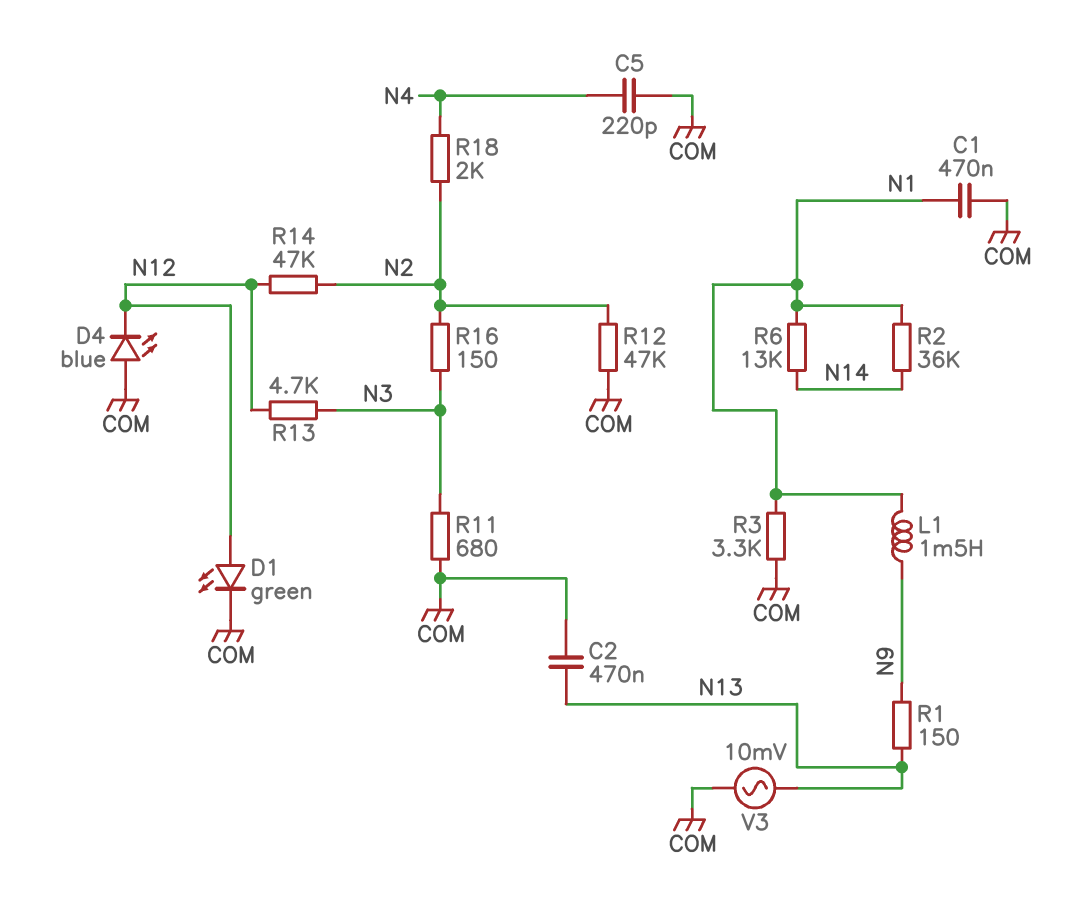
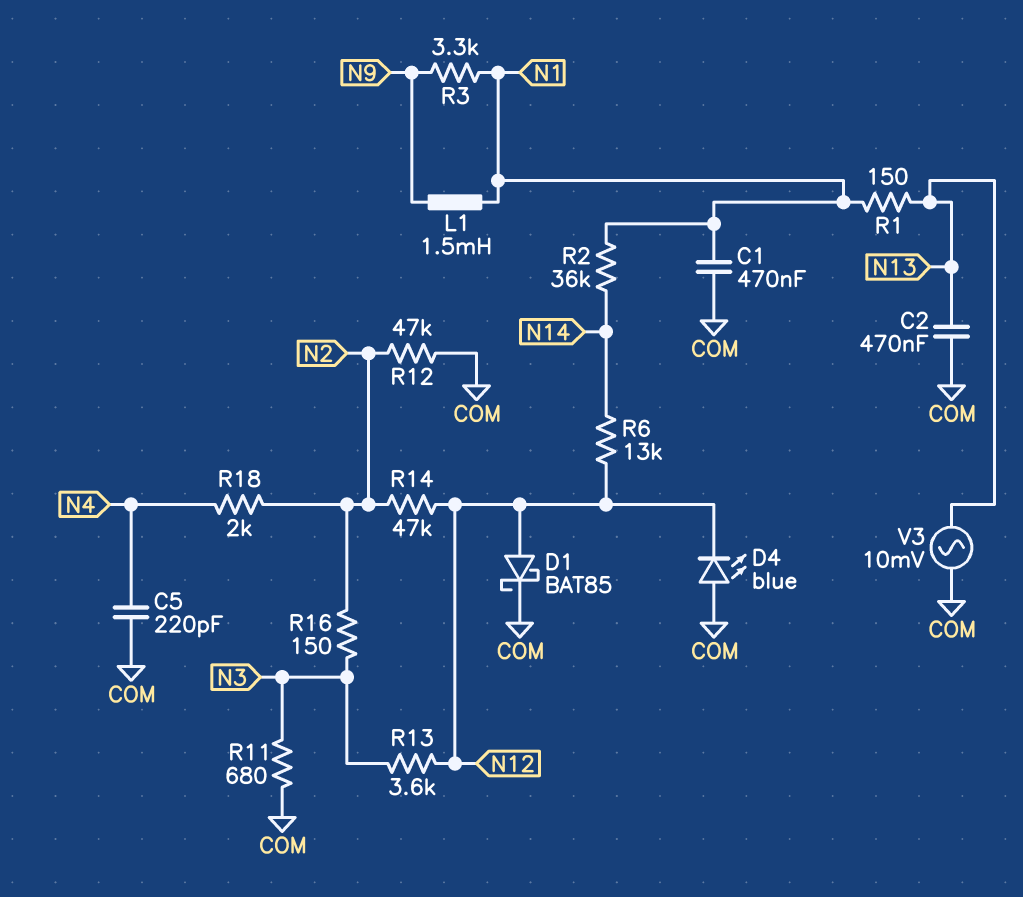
D1: LED green (A N12, K COM) -> schottky BAT85 (A N12, K COM)
R1: 150 (N9, N13) -> 150 (N1, N13)
R3: 3.3k (COM, N1) -> 3.3k (N1, N9)
R6: 13k (N1, N14) -> 13k (N12, N14)
R13: 4.7k (N3, N12) -> 3.6k (N3, N12)

